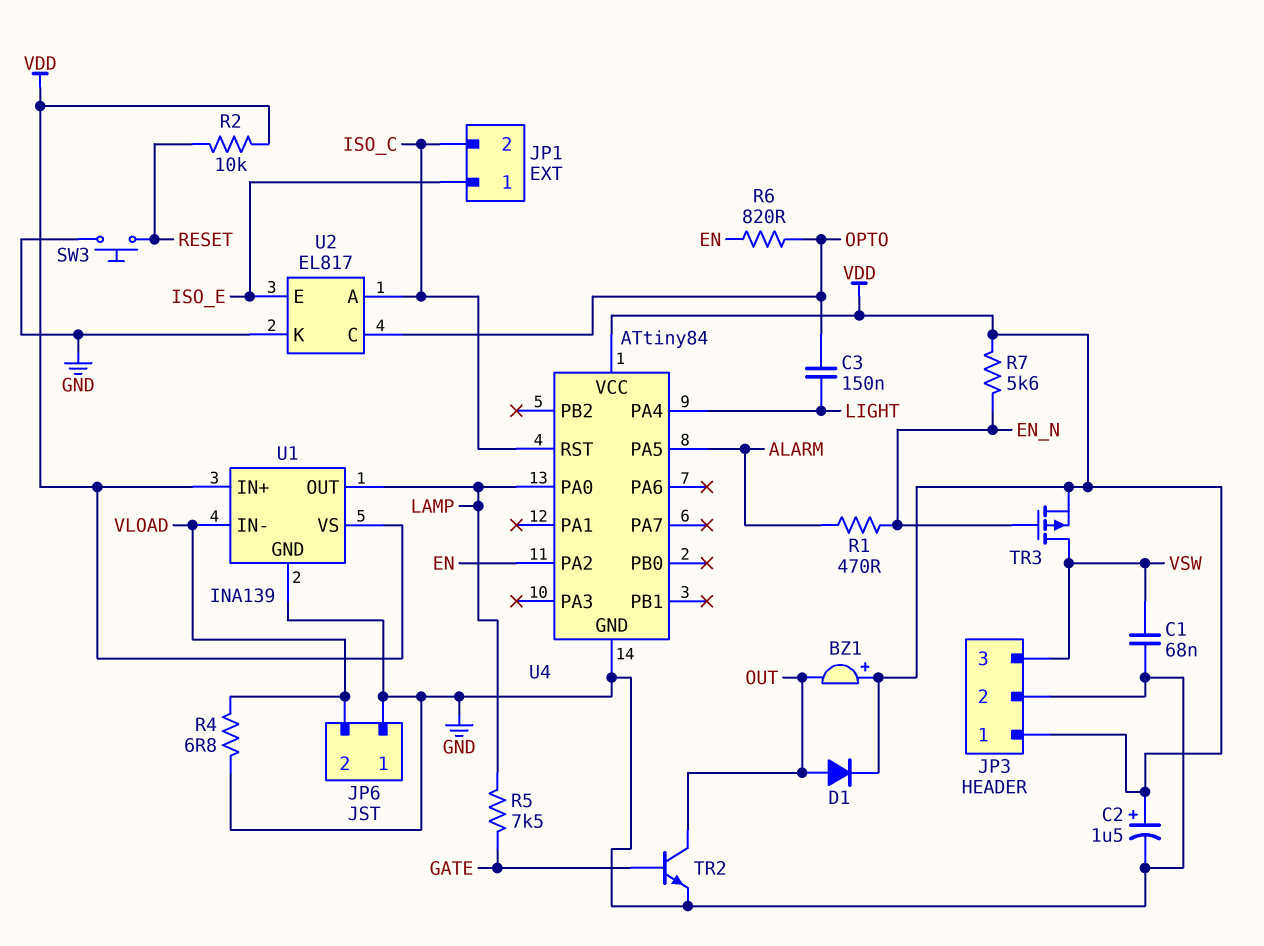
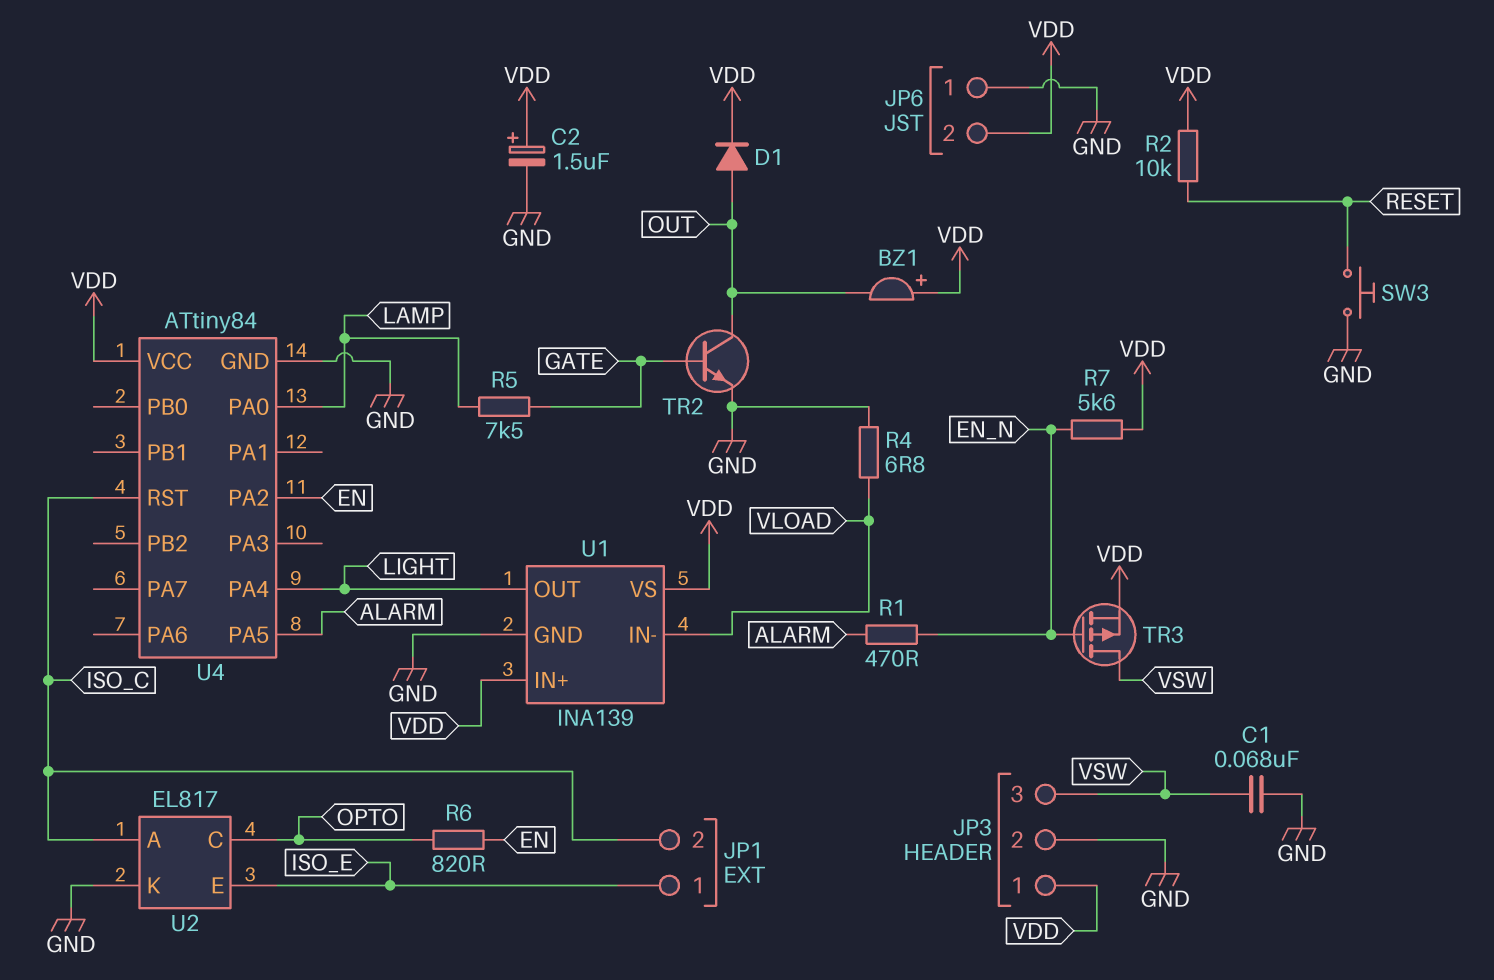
C3: 150nF (LIGHT, OPTO) -> none
JP6 pin 2: VLOAD -> VDD
U1 pin OUT: LAMP -> LIGHT

